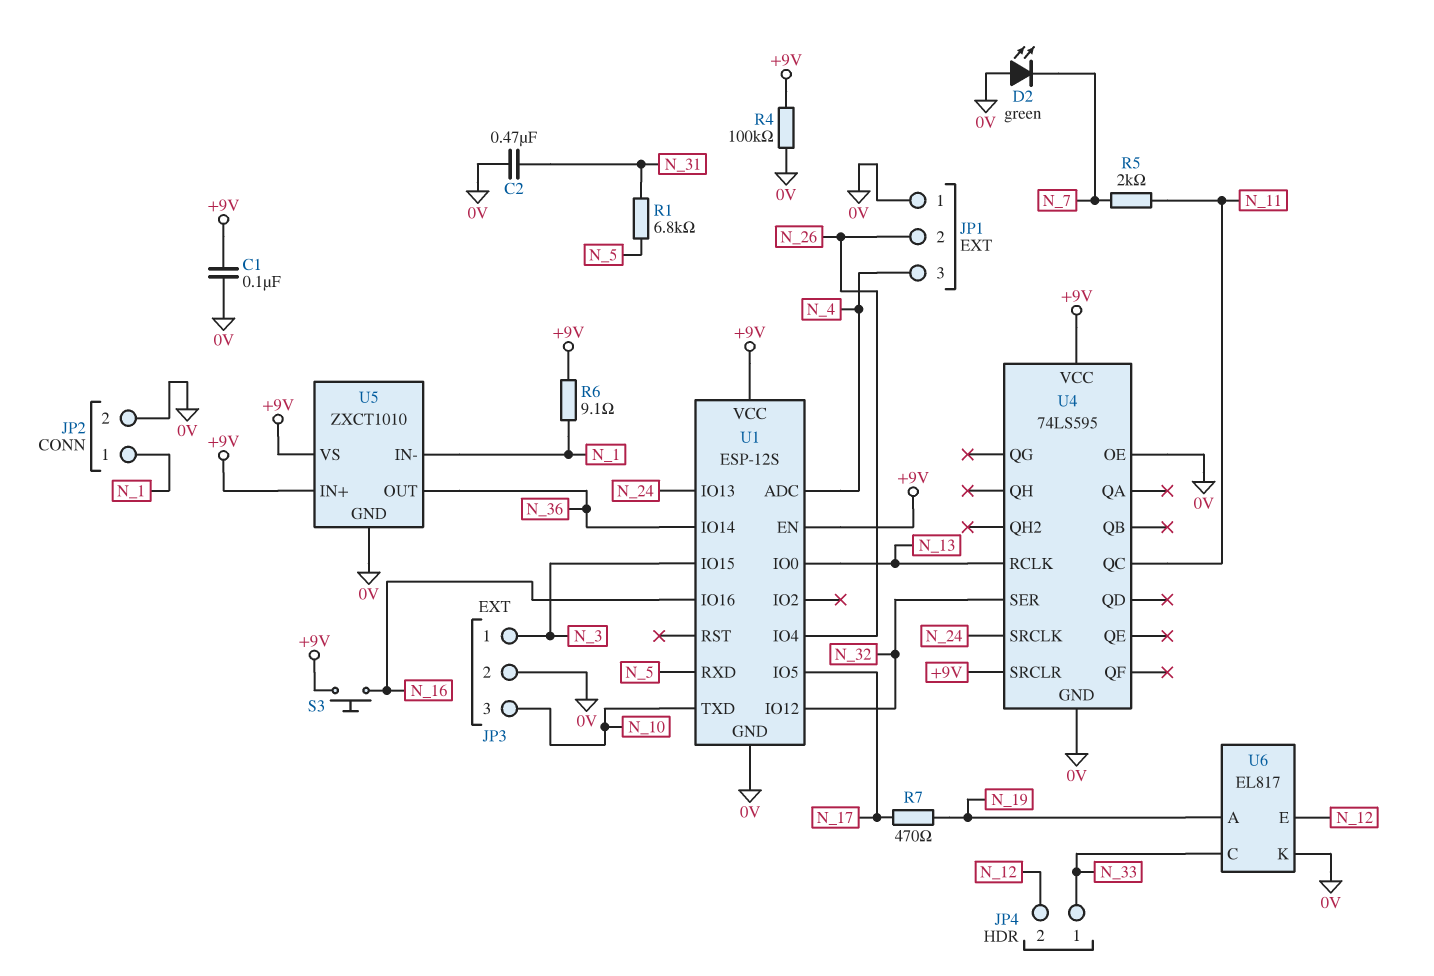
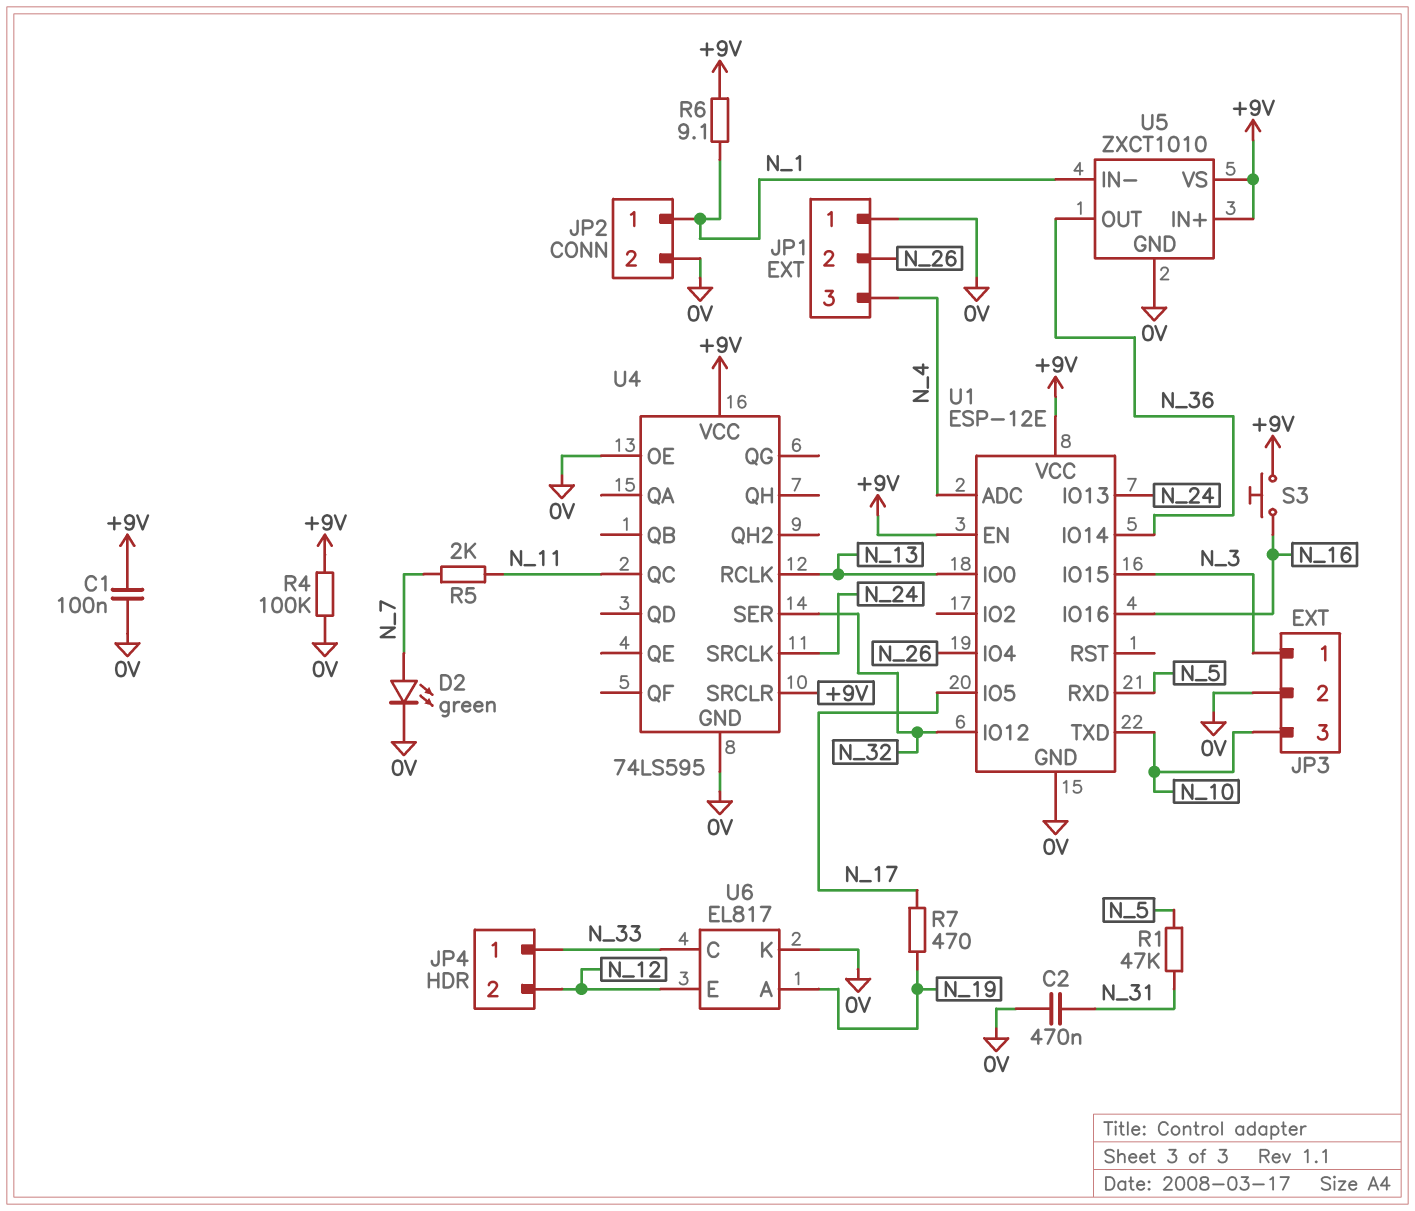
D2: LED green (A 0V, K N_7) -> LED green (A N_7, K 0V)
R1: 6.8k (N_5, N_31) -> 47k (N_5, N_31)
U1: ESP-12S -> ESP-12E

